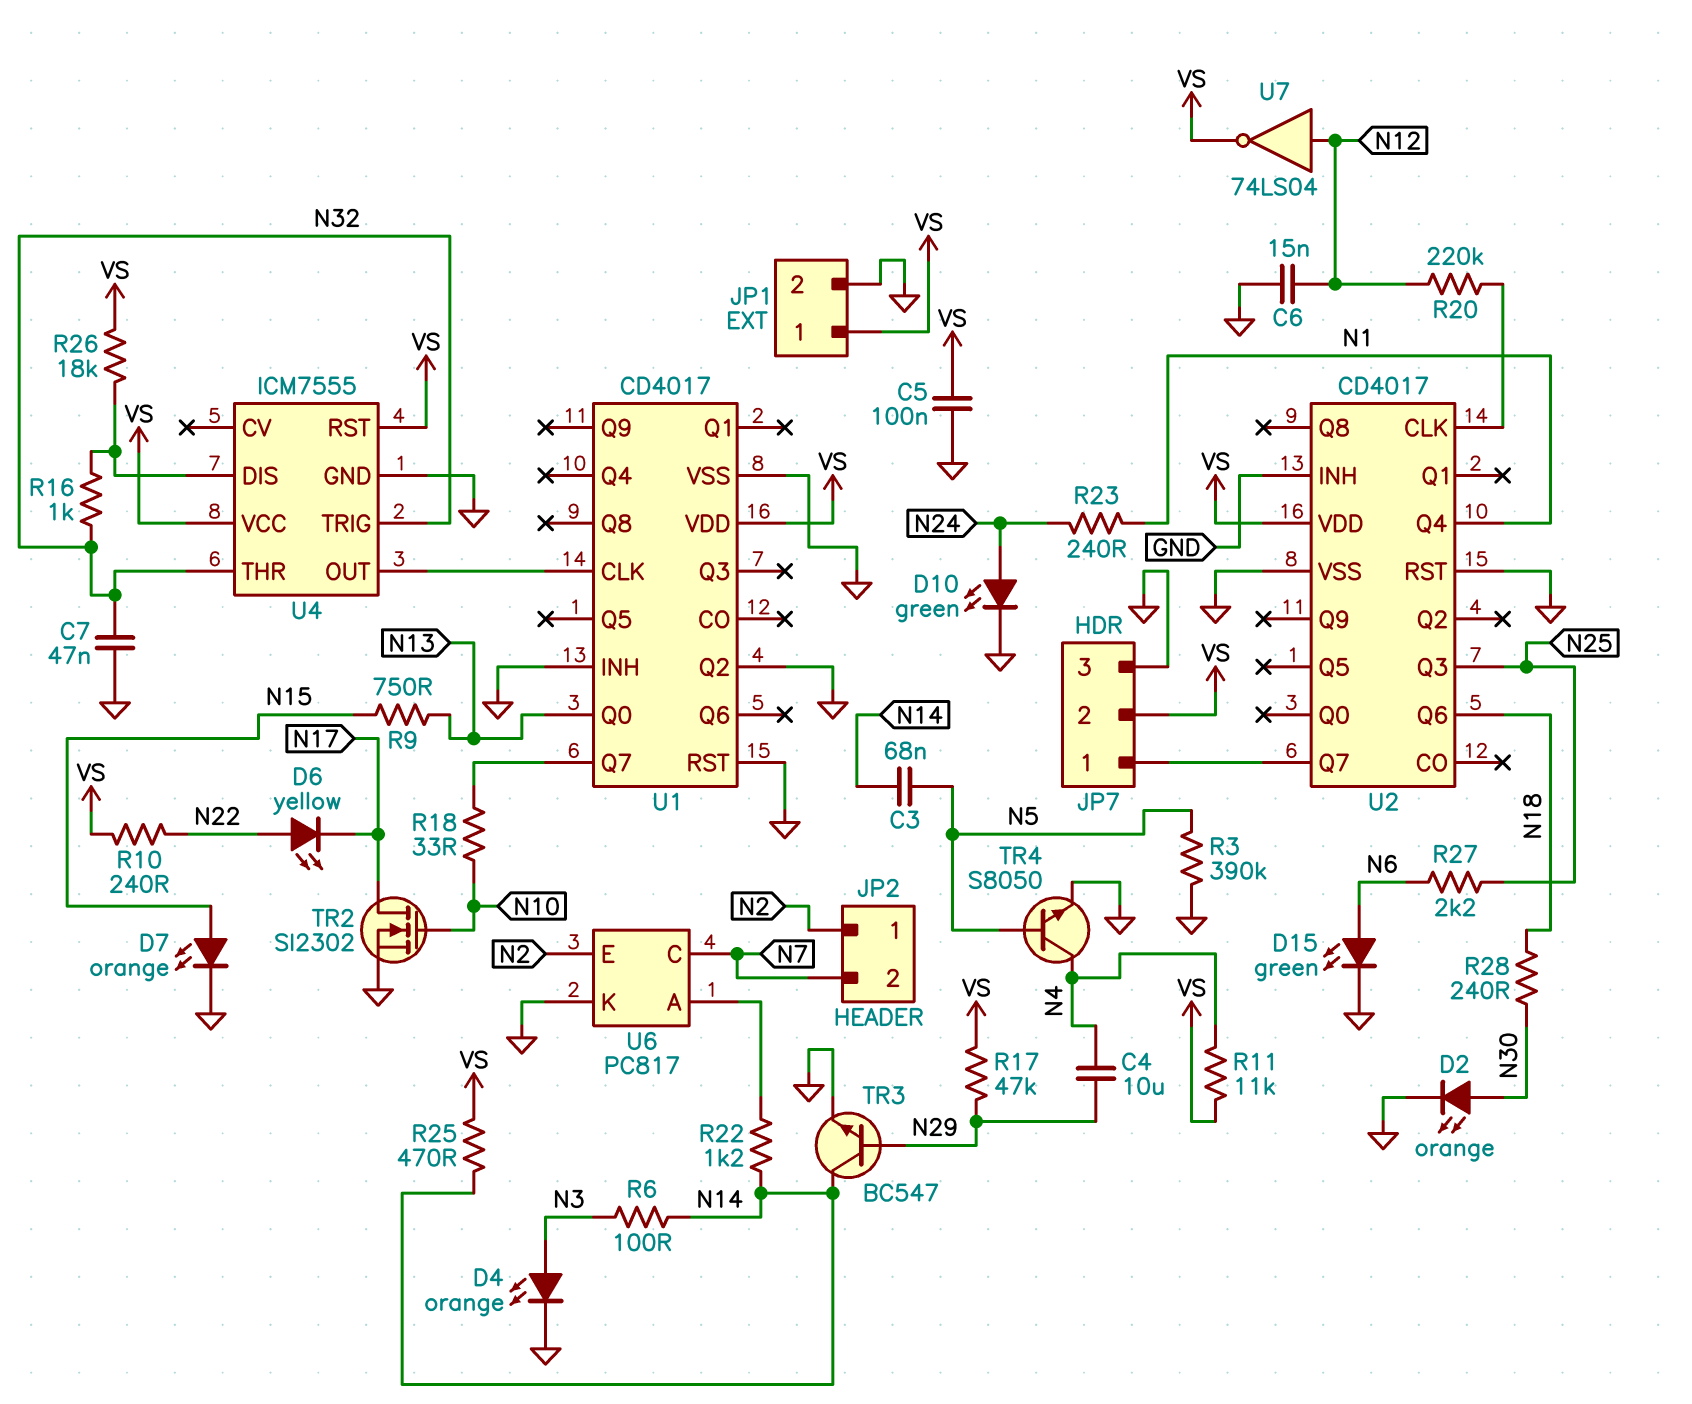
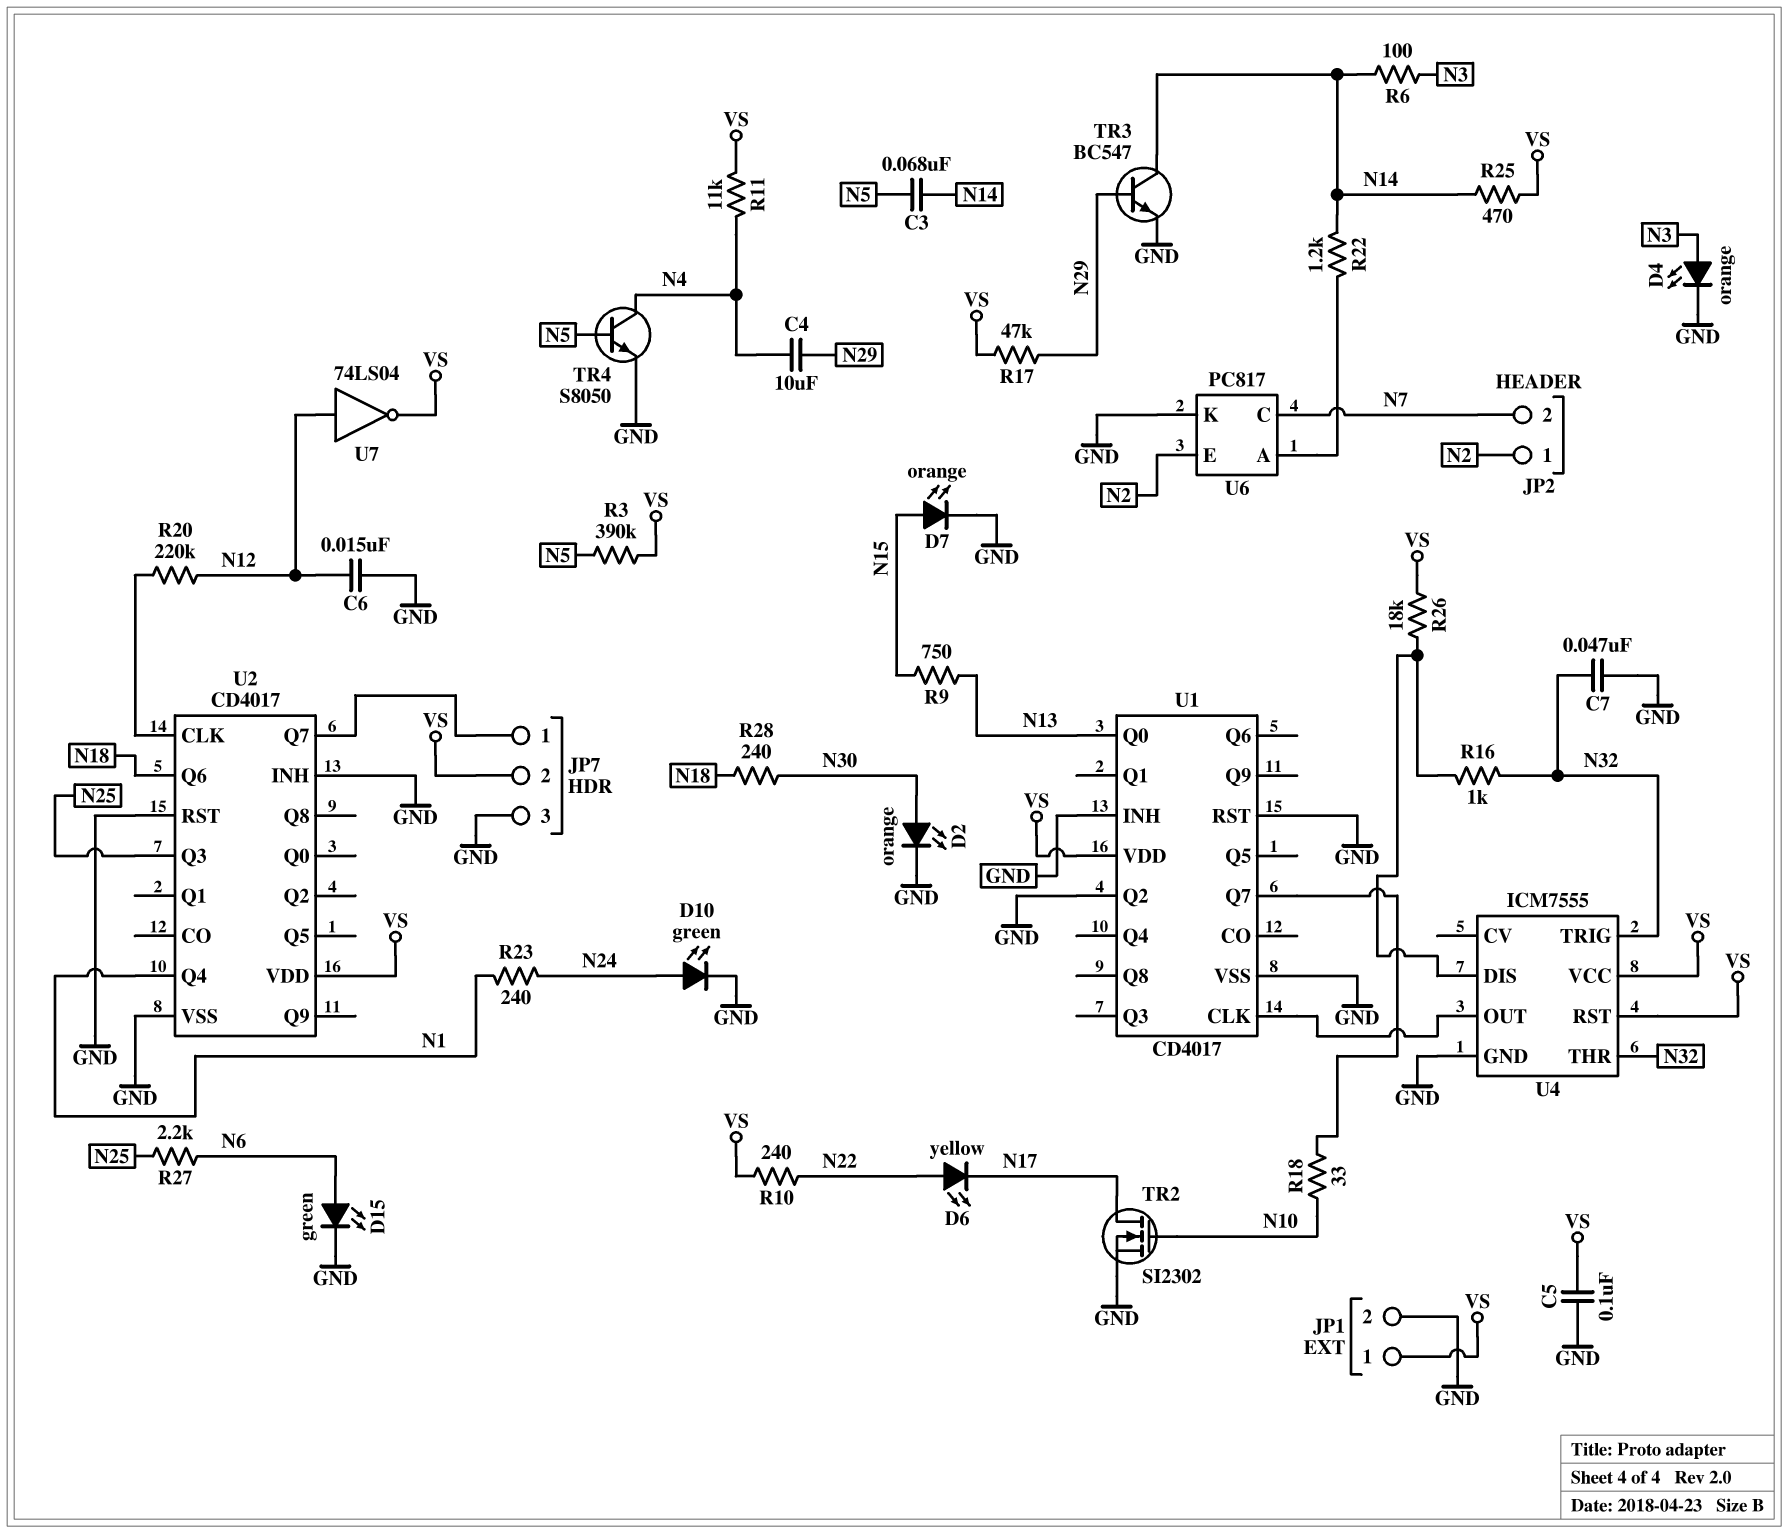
R3: 390k (GND, N5) -> 390k (N5, VS)

